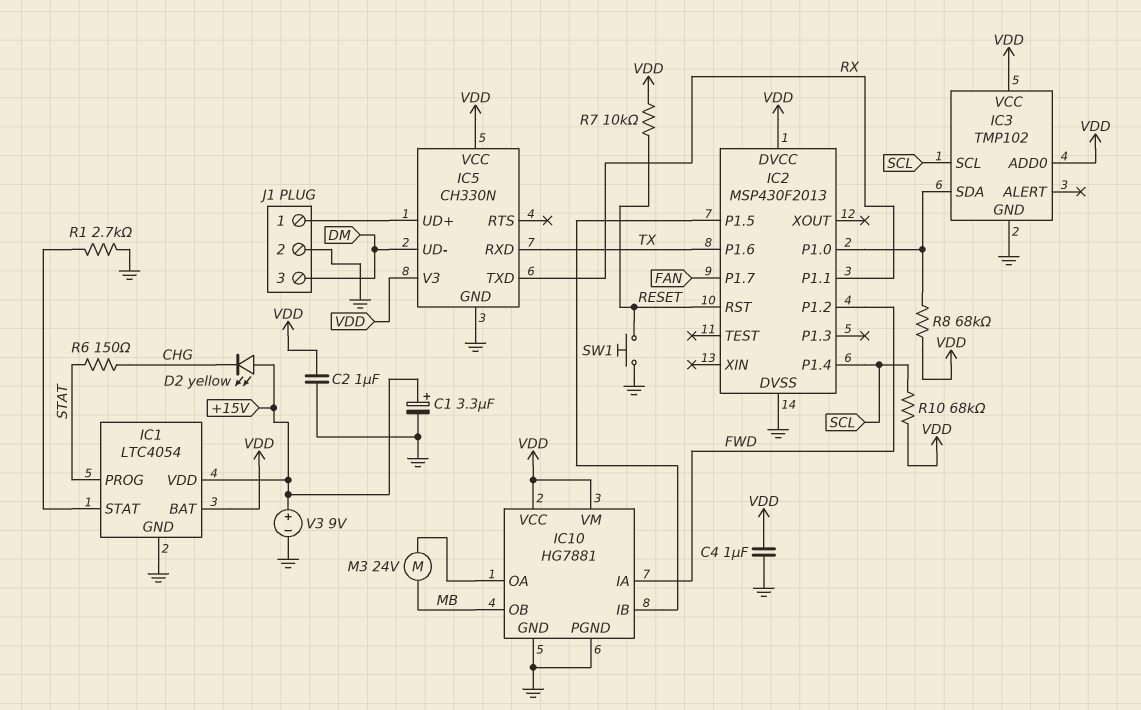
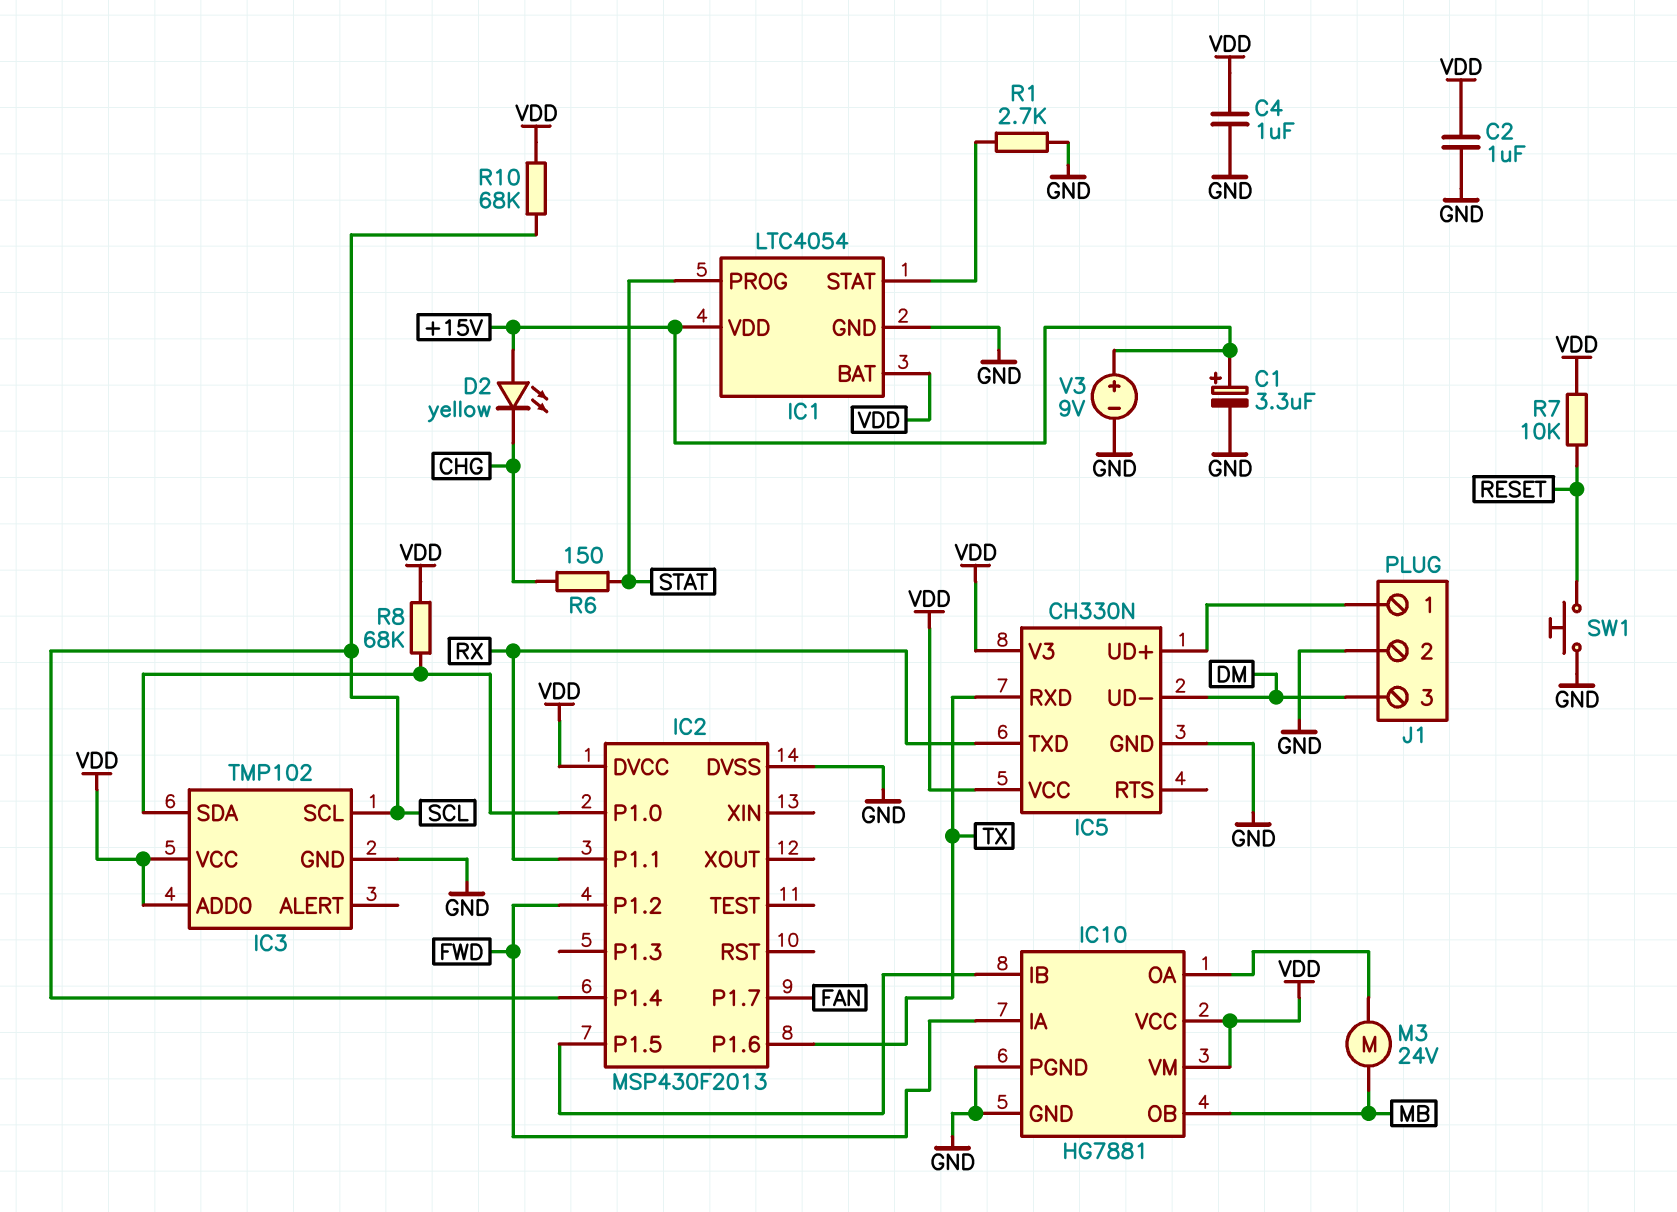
IC2 pin RST: RESET -> none

